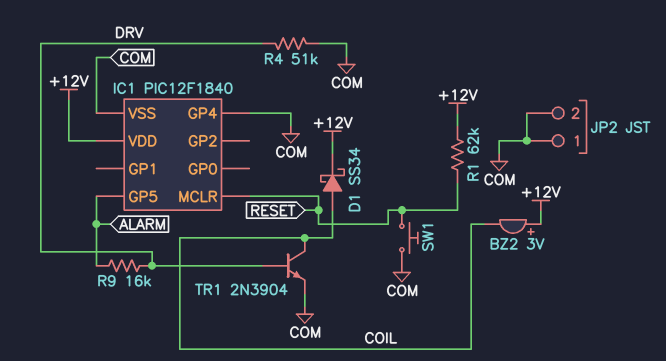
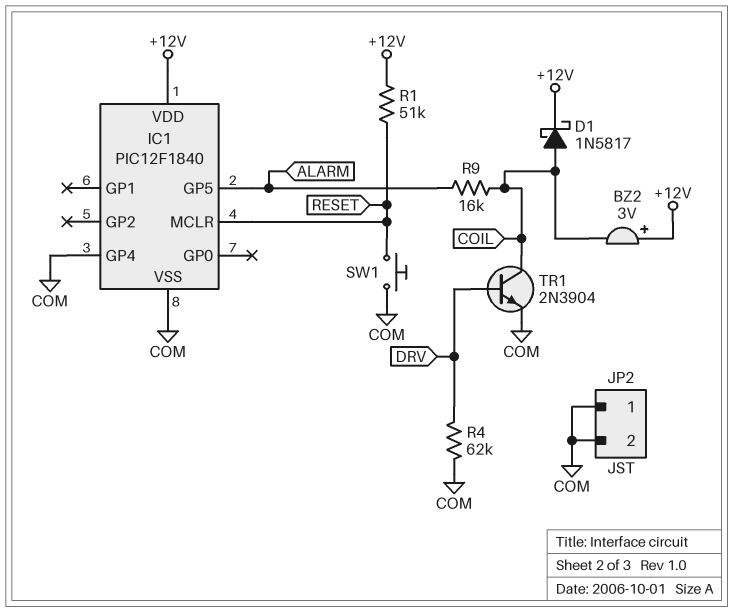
D1: schottky SS34 (A COIL, K +12V) -> schottky 1N5817 (A COIL, K +12V)
R1: 62k (+12V, RESET) -> 51k (+12V, RESET)
R4: 51k (COM, DRV) -> 62k (COM, DRV)
R9: 16k (ALARM, DRV) -> 16k (ALARM, COIL)

